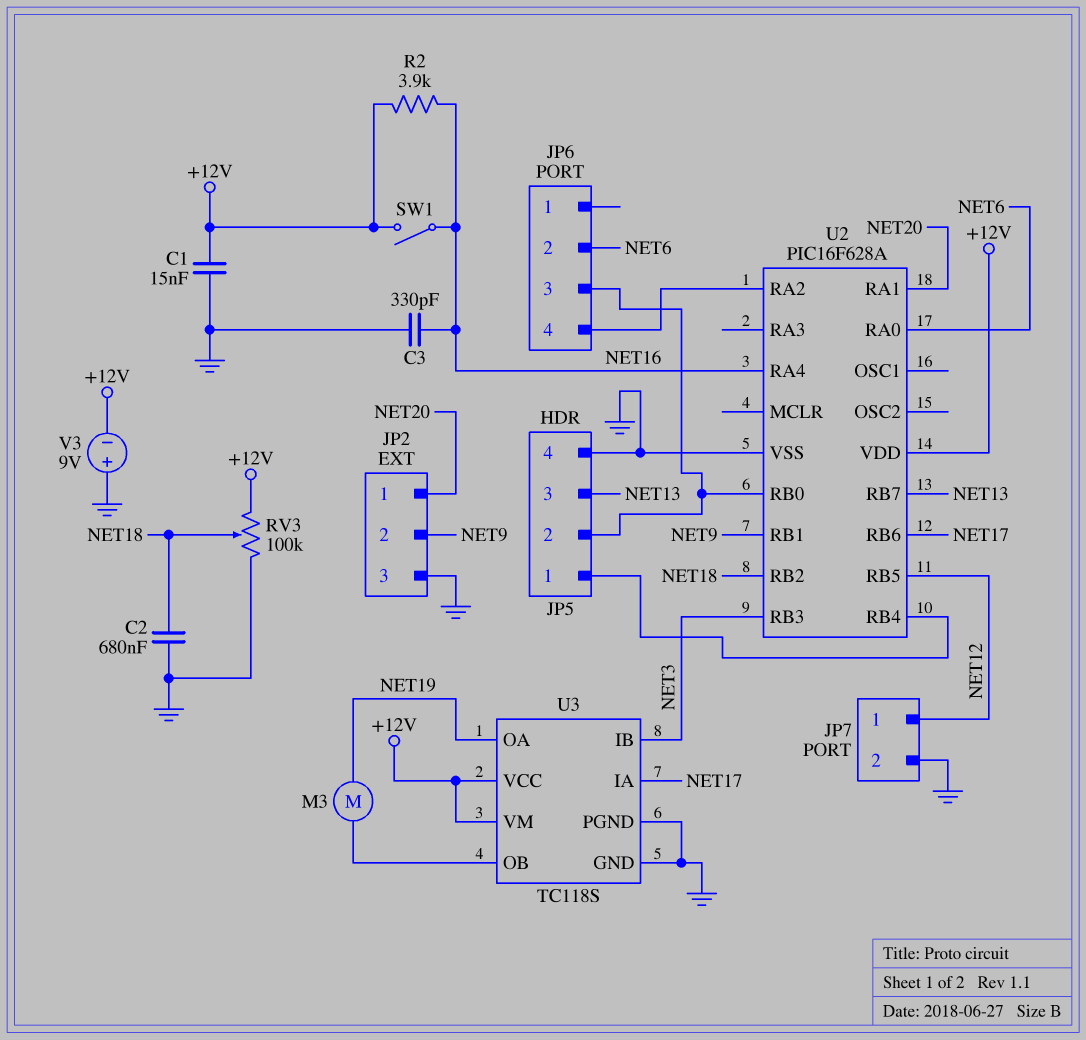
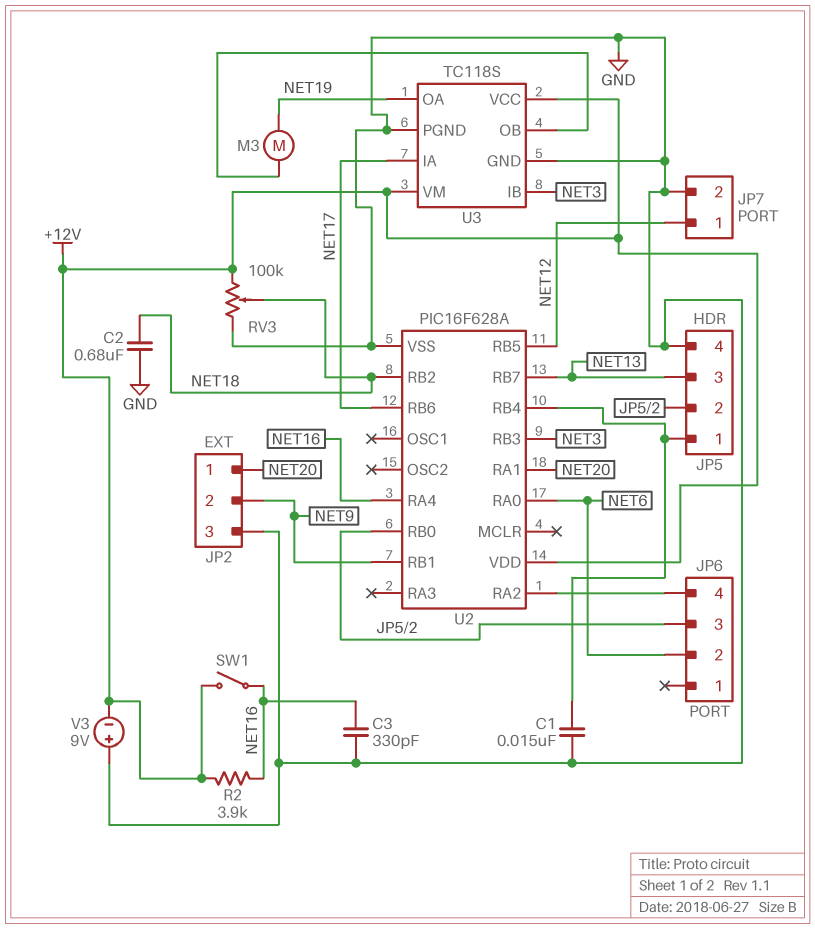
C1: 15nF (+12V, GND) -> 15nF (GND, JP5/1)

